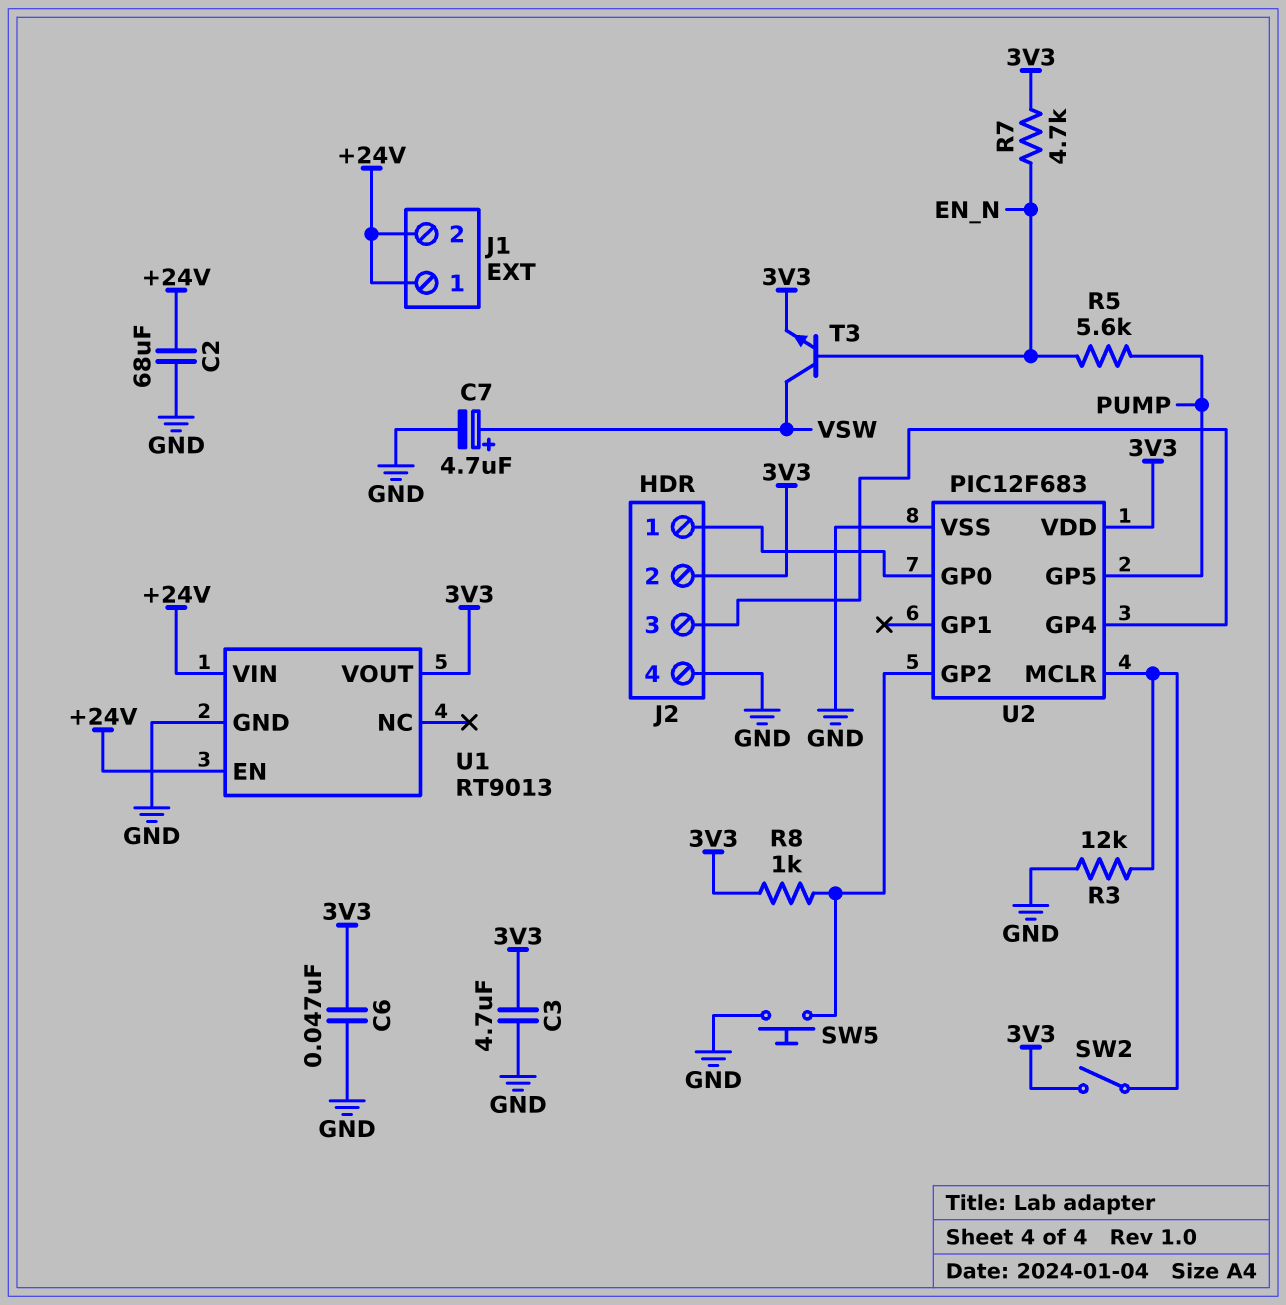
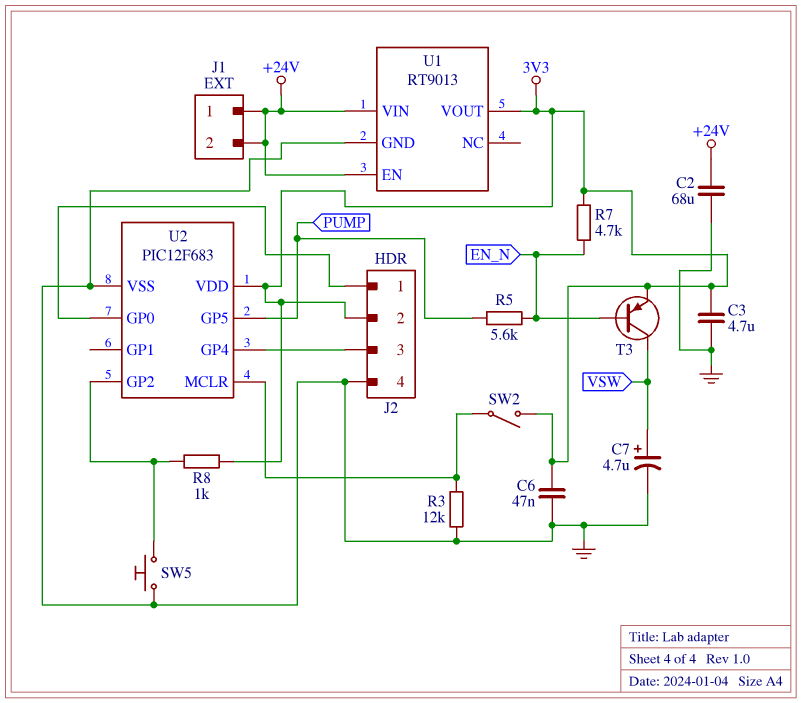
T3: NPN (B EN_N, C VSW, E 3V3) -> PNP (B EN_N, C VSW, E 3V3)

